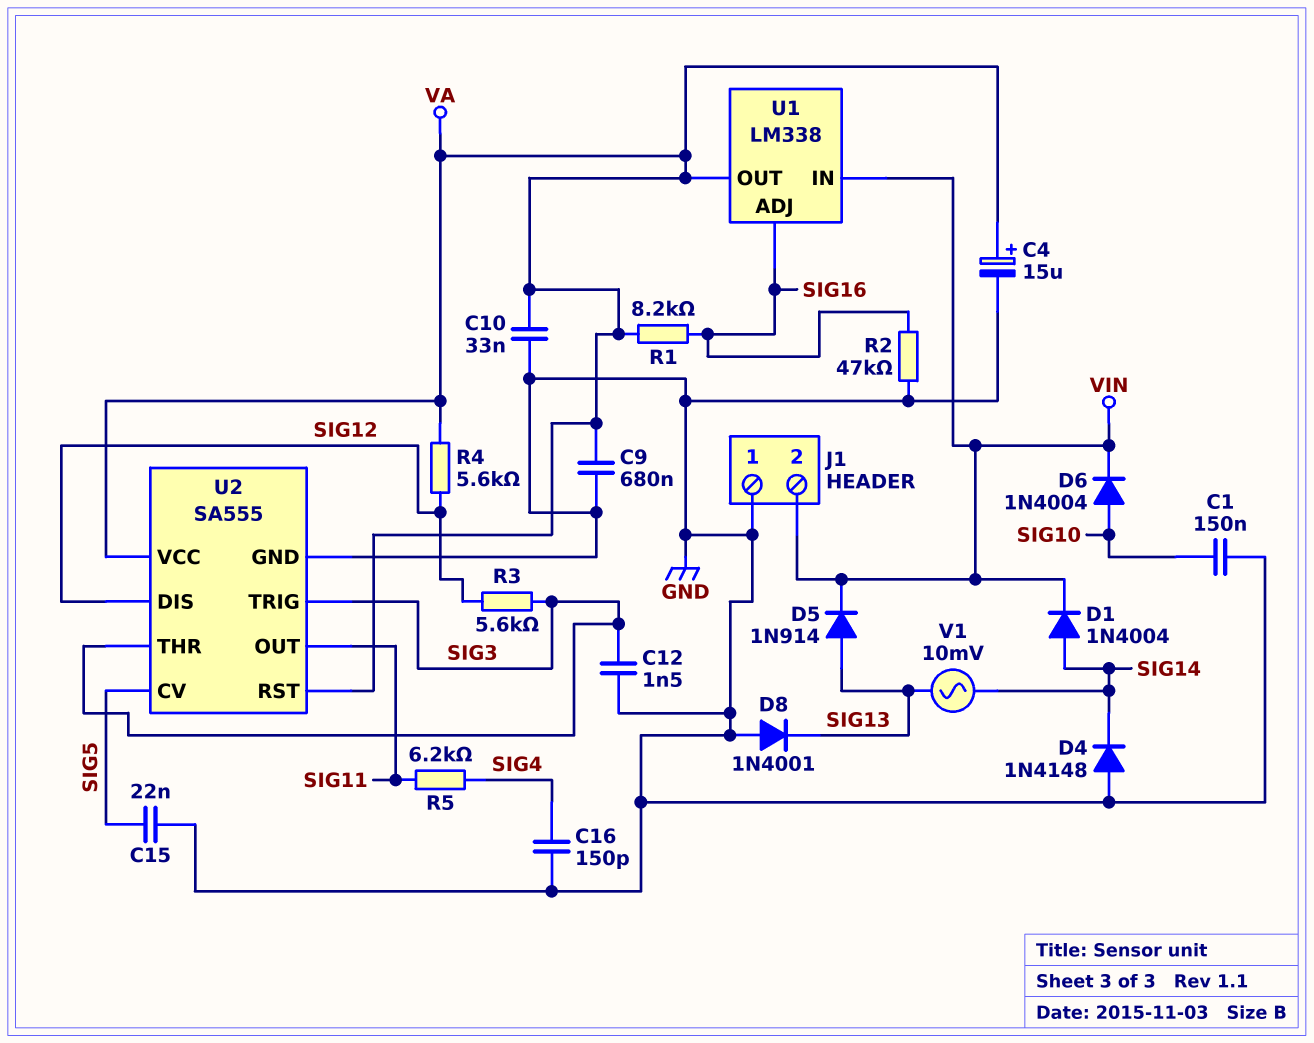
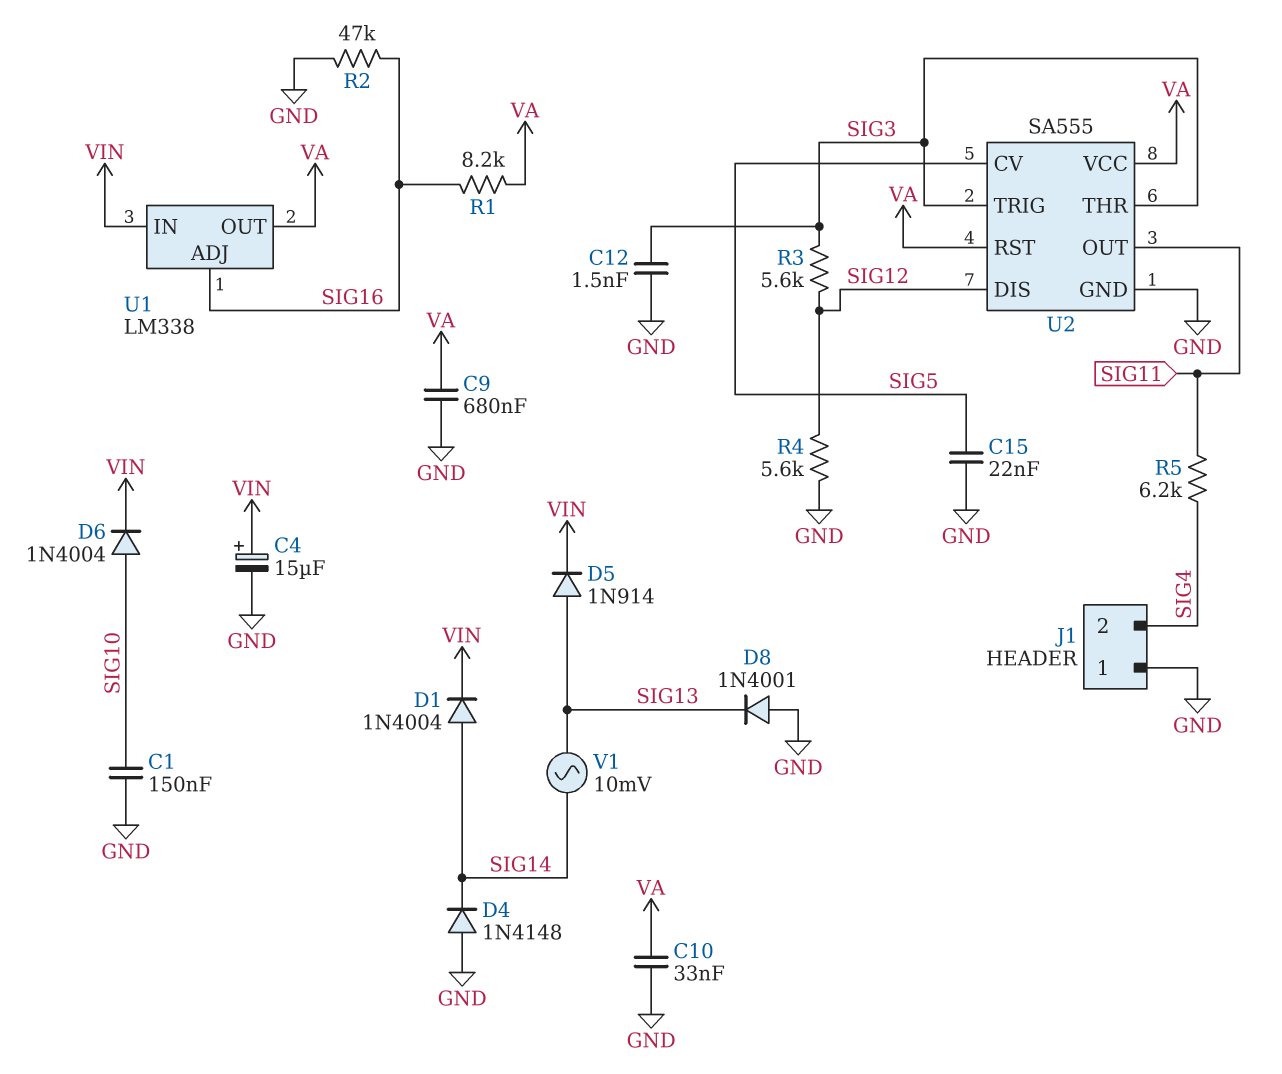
C4: 15uF (plus VA, minus GND) -> 15uF (plus VIN, minus GND)
C16: 150pF (GND, SIG4) -> none
J1 pin 2: VIN -> SIG4
R4: 5.6k (SIG12, VA) -> 5.6k (GND, SIG12)

